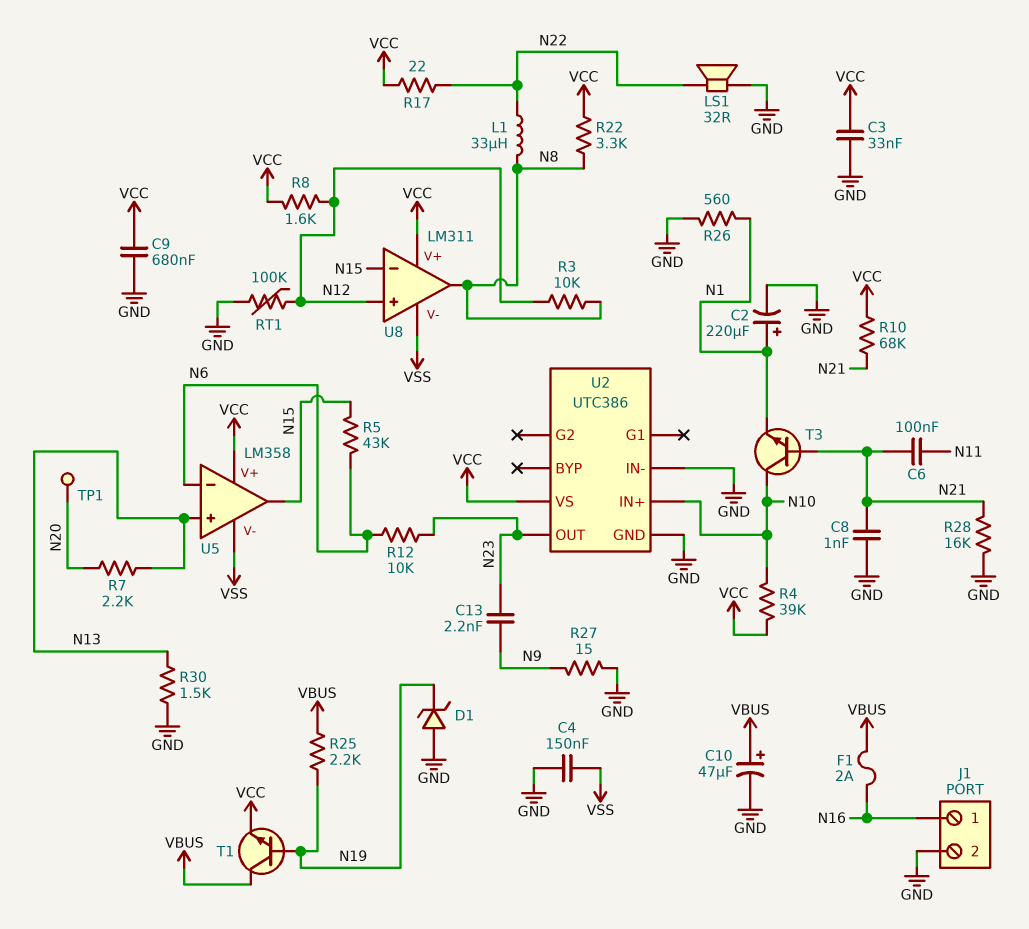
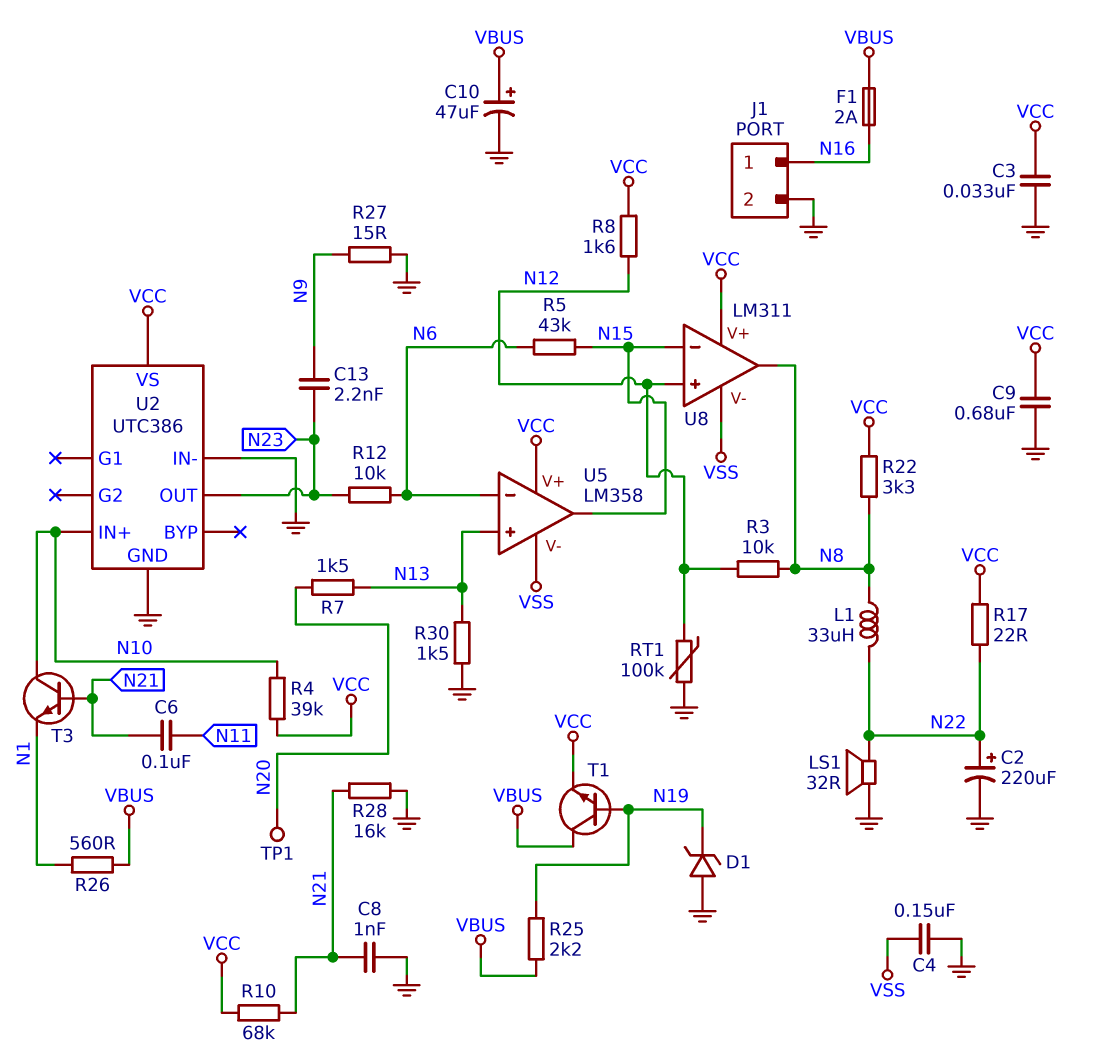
C2: 220uF (plus N1, minus GND) -> 220uF (plus N22, minus GND)
R7: 2.2k (N13, N20) -> 1.5k (N13, N20)
R26: 560 (GND, N1) -> 560 (N1, VBUS)

